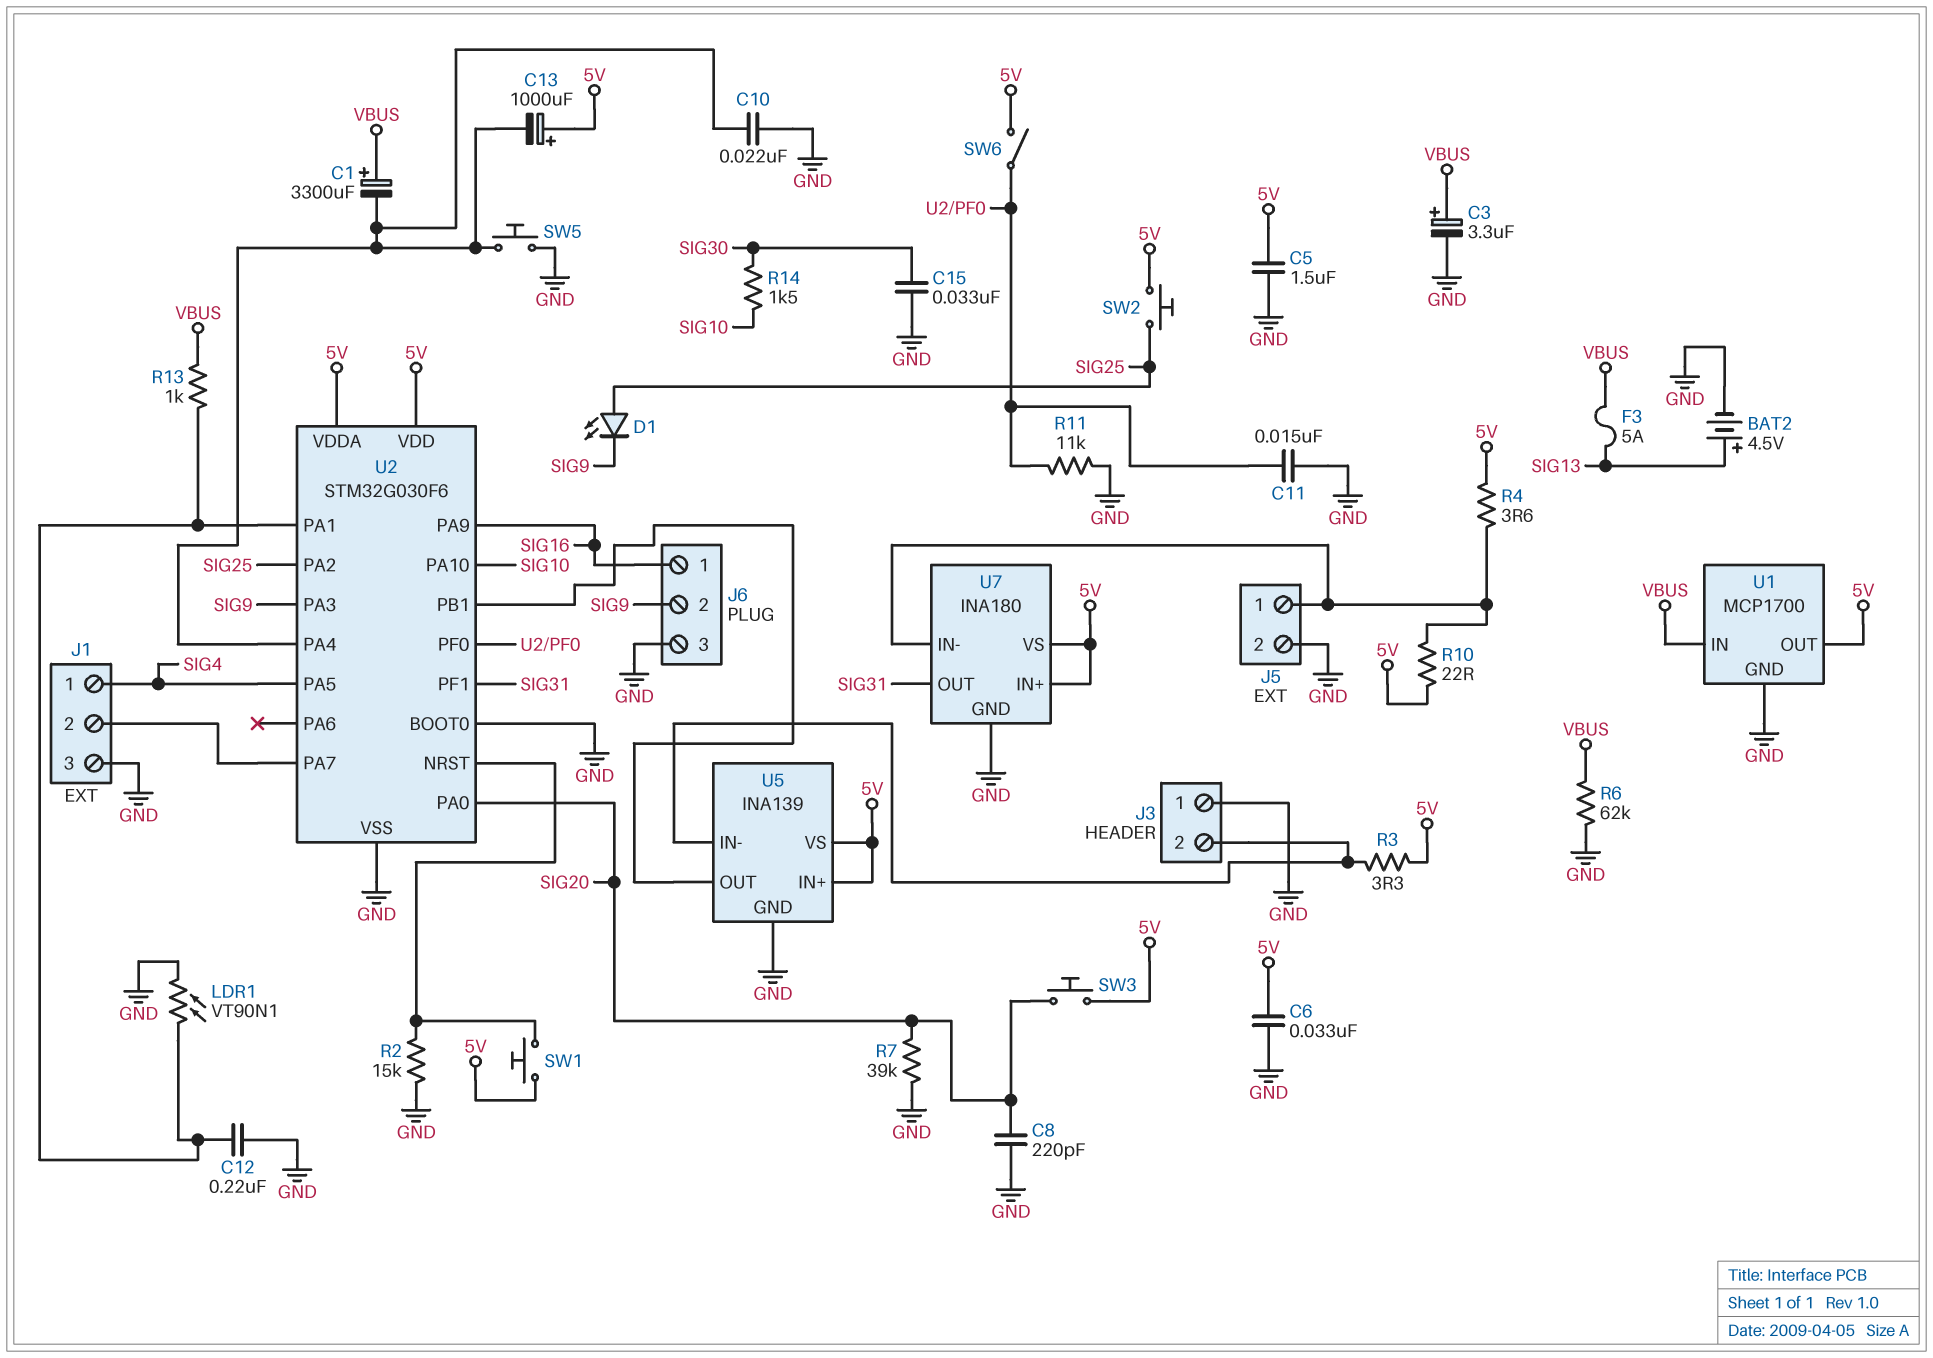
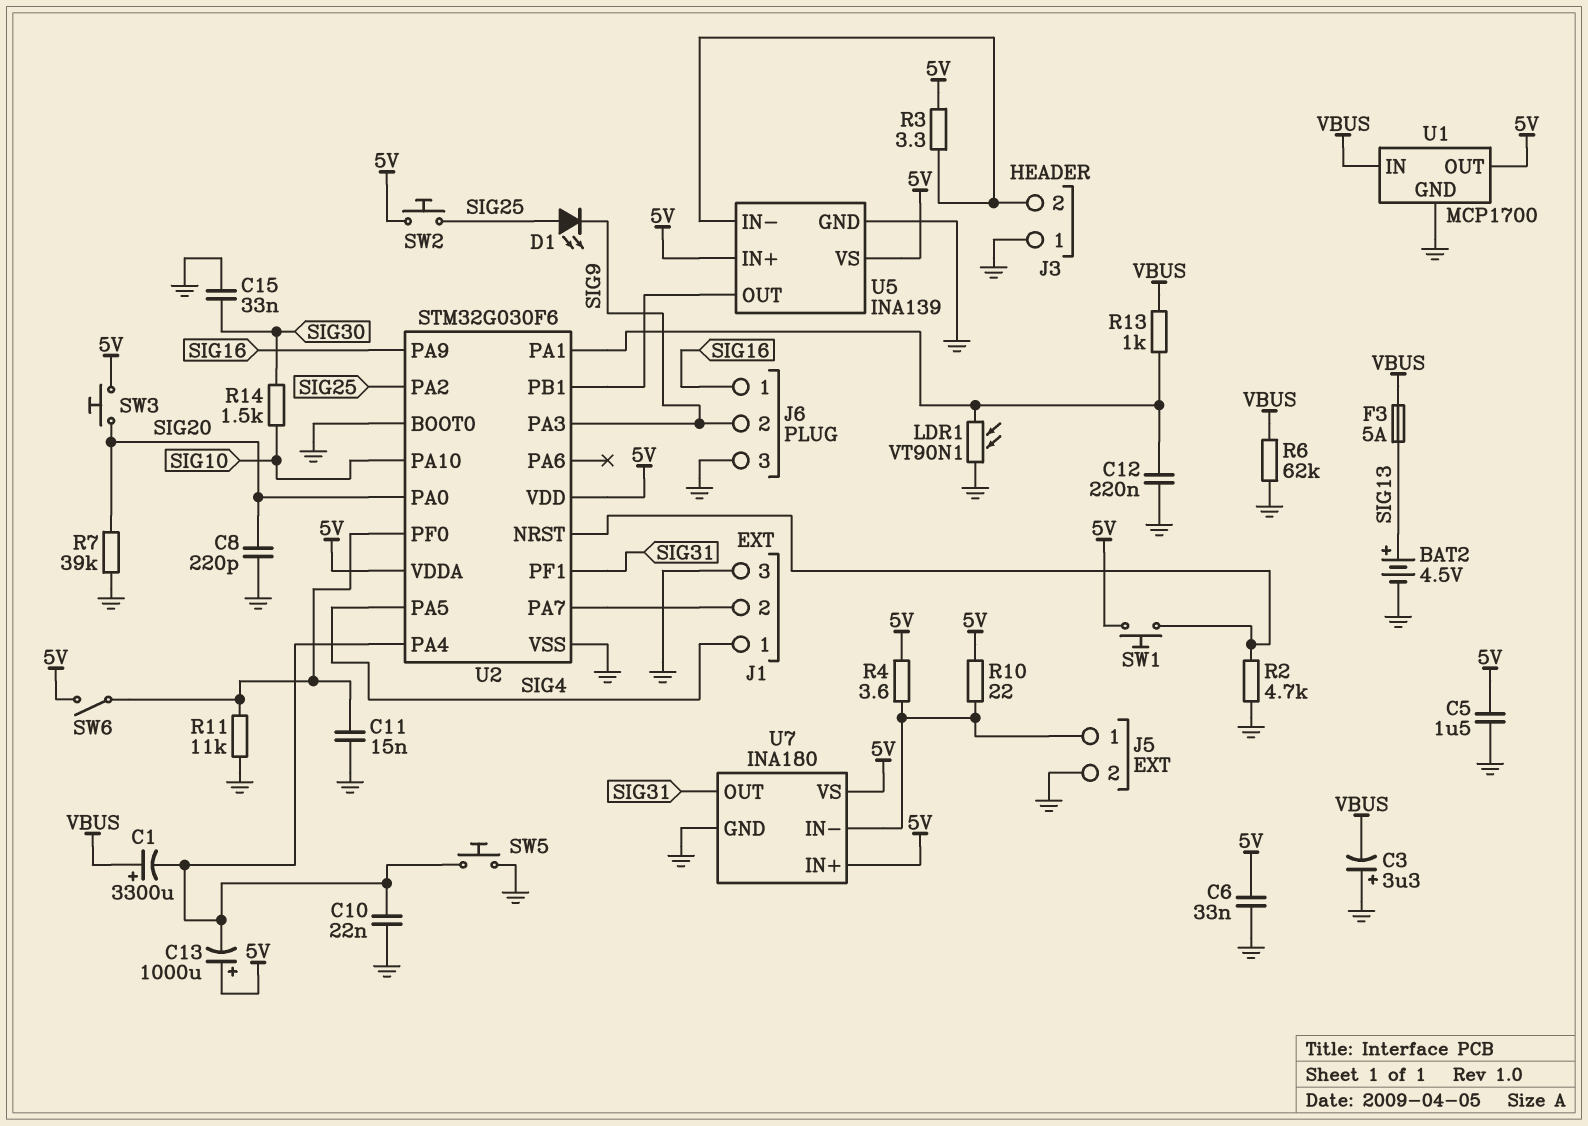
C3: 3.3uF (plus VBUS, minus GND) -> 3.3uF (plus GND, minus VBUS)
R2: 15k (GND, U2/NRST) -> 4.7k (GND, U2/NRST)

